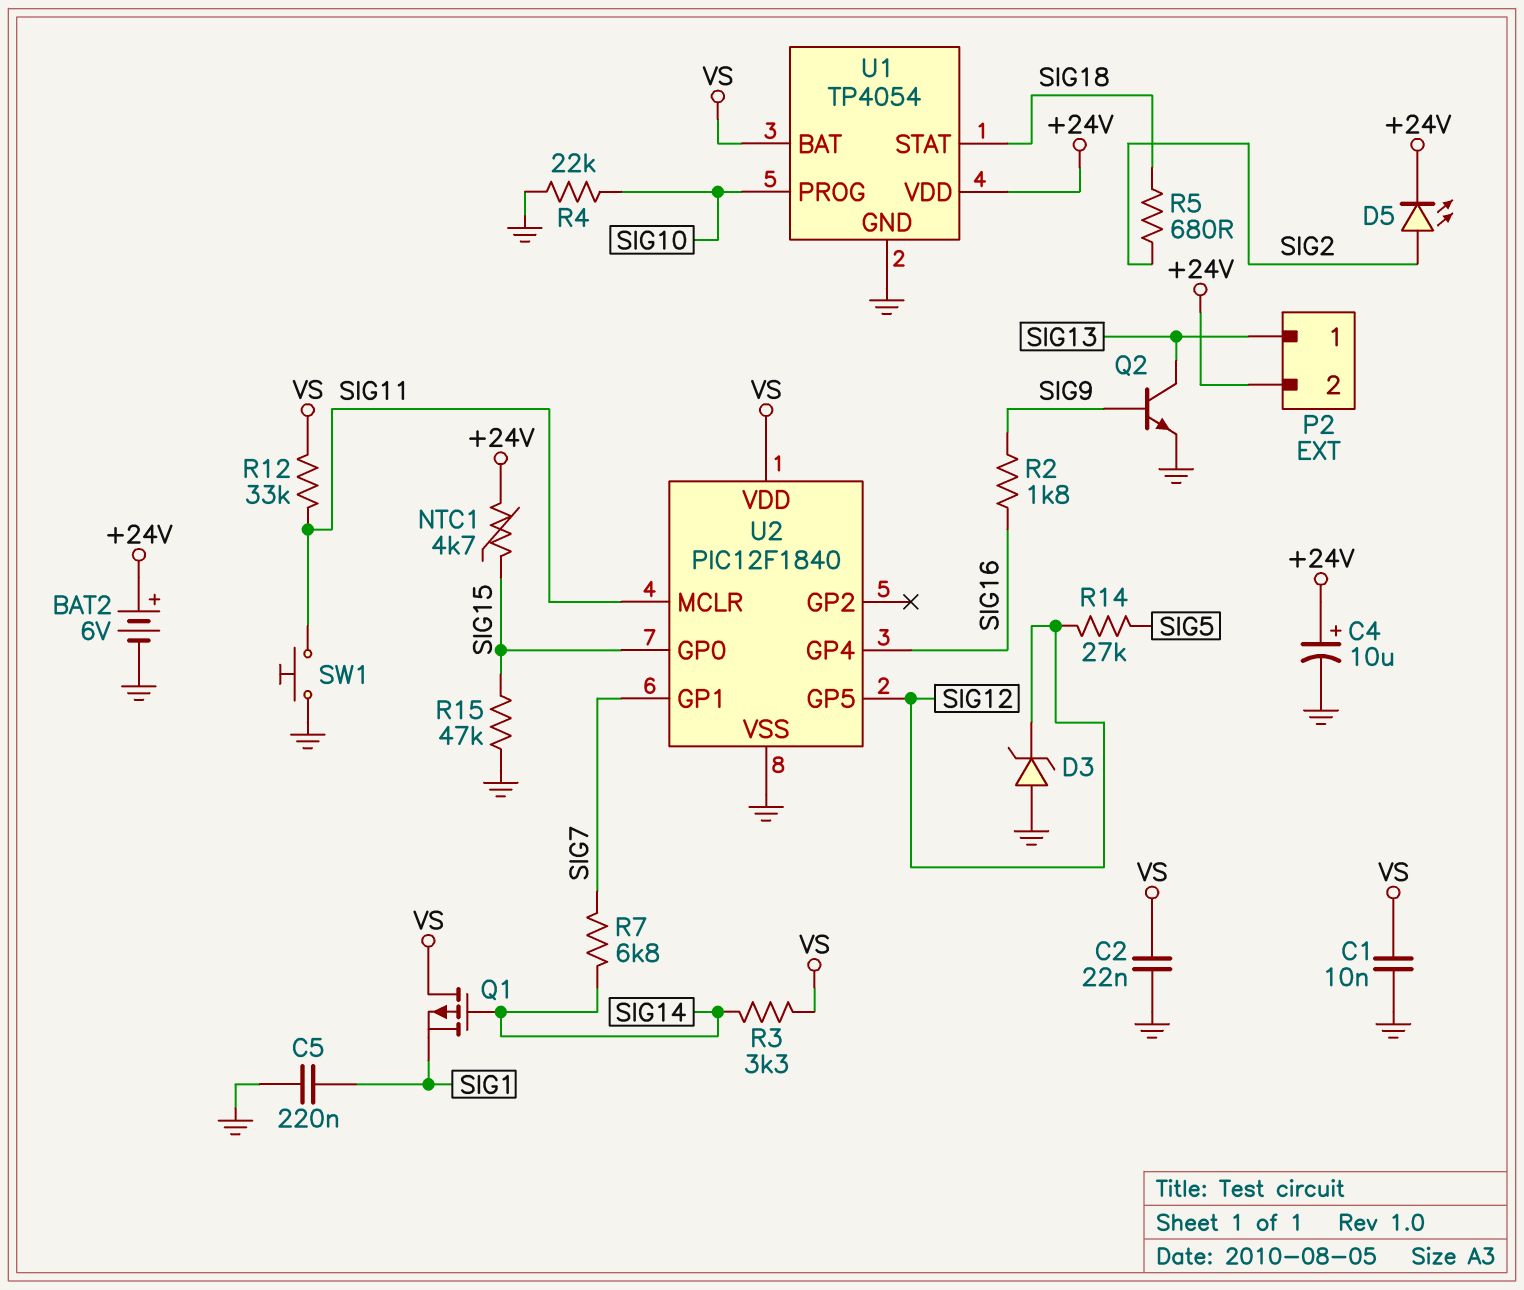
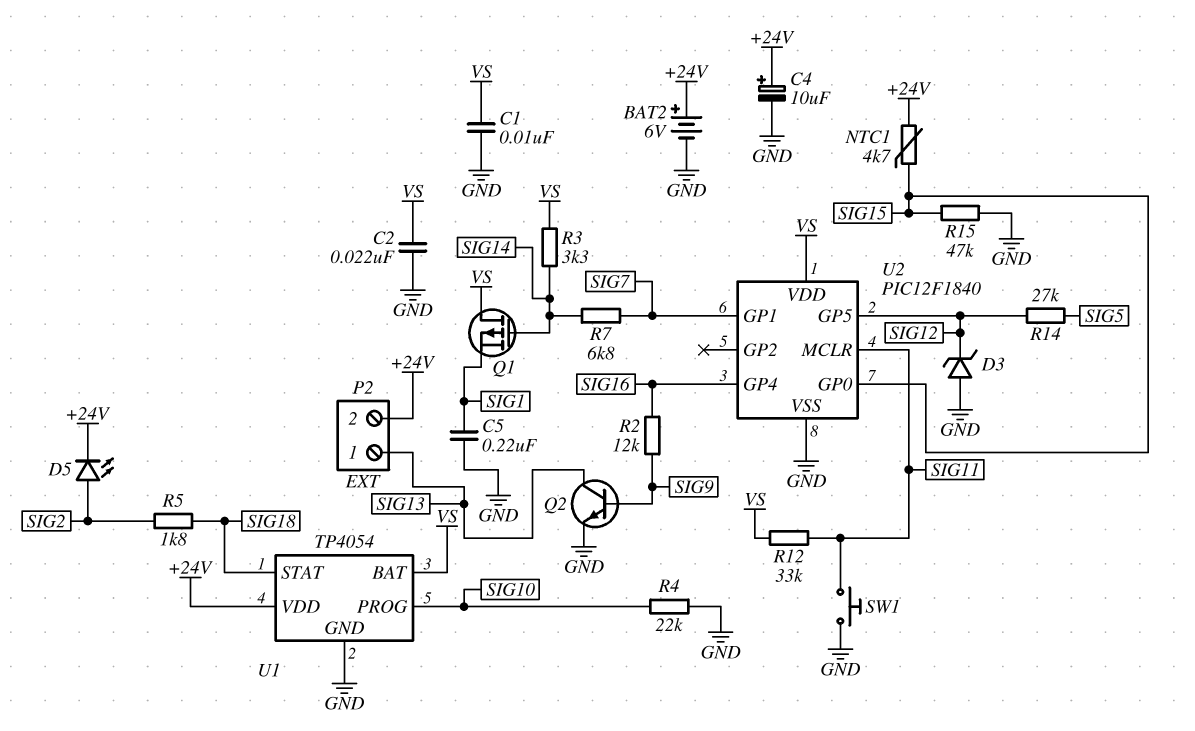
R2: 1.8k (SIG9, SIG16) -> 12k (SIG9, SIG16)
R5: 680 (SIG2, SIG18) -> 1.8k (SIG2, SIG18)

